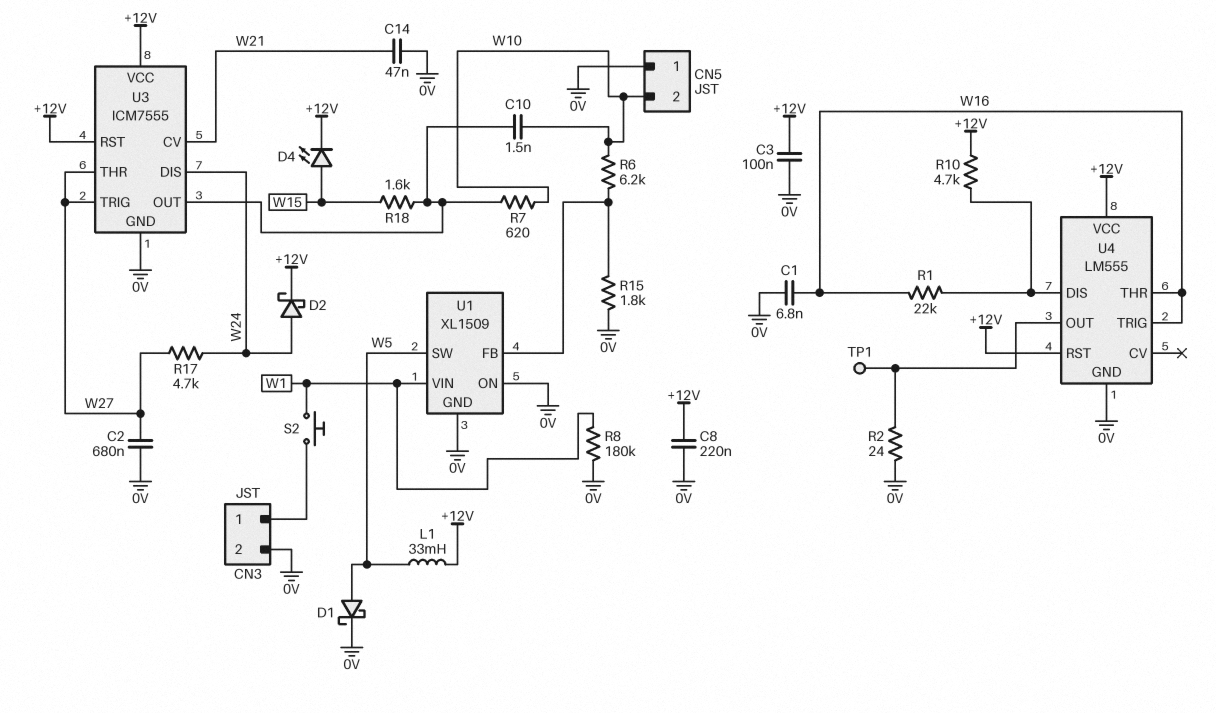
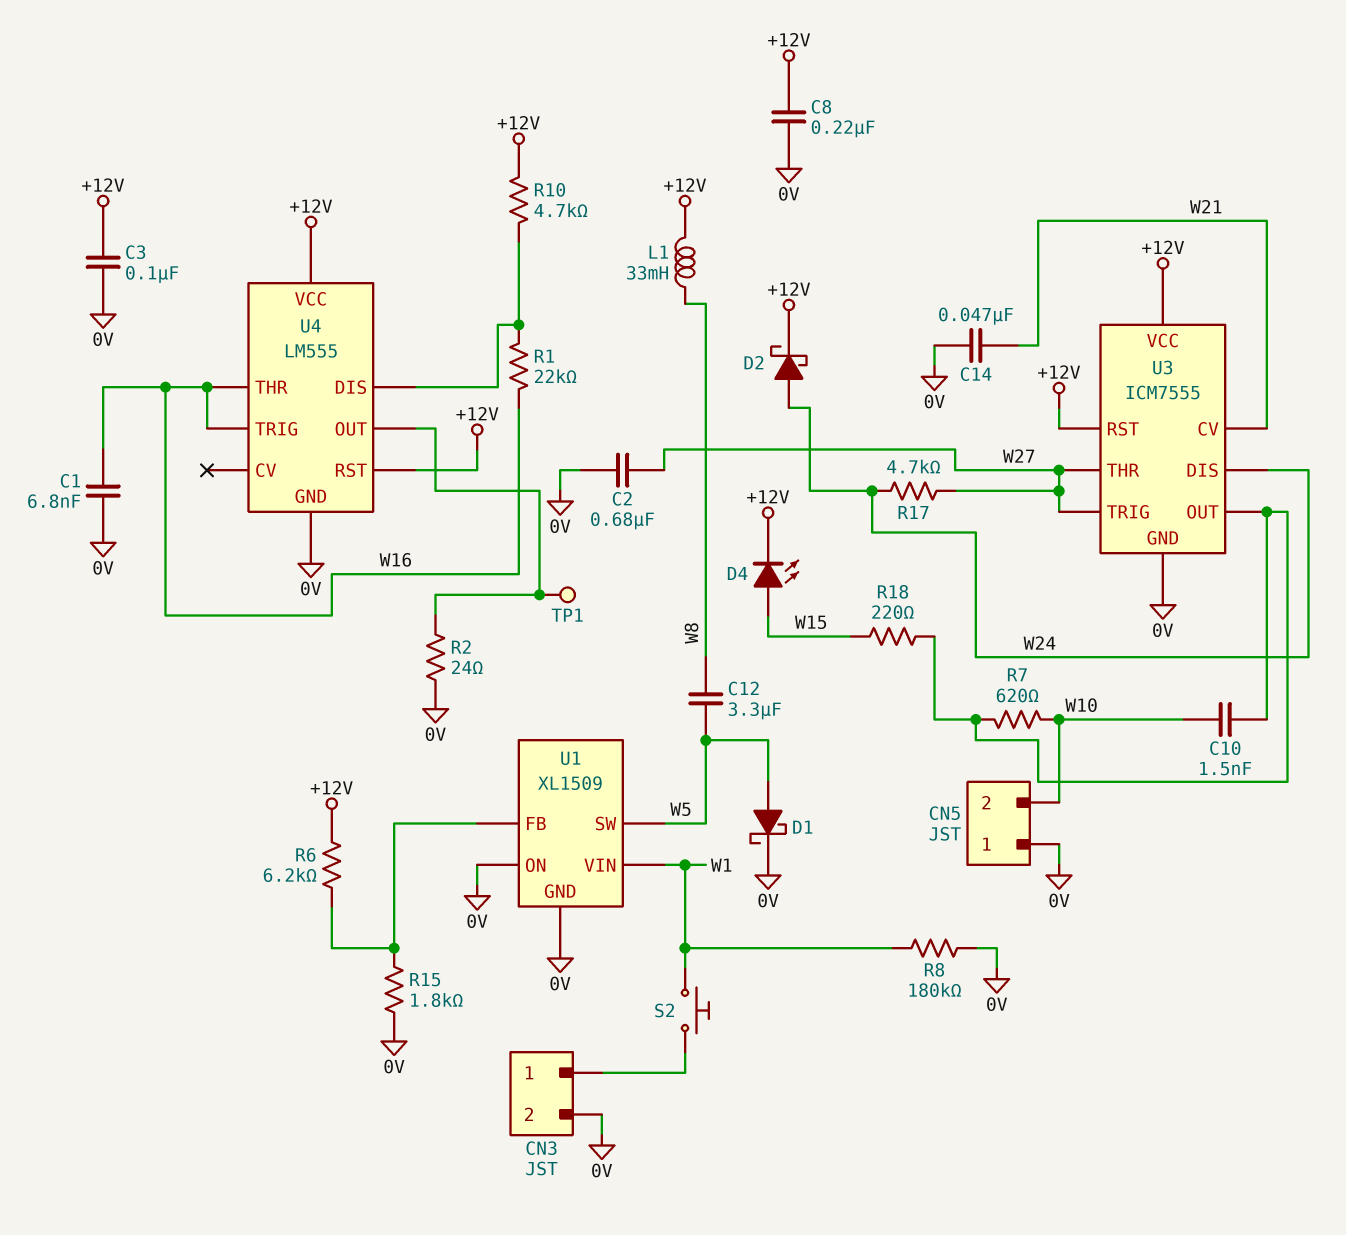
C12: none -> 3.3uF (W5, W8)
L1: 33mH (+12V, W5) -> 33mH (+12V, W8)
R6: 6.2k (U1/FB, W10) -> 6.2k (+12V, U1/FB)
R18: 1.6k (U3/OUT, W15) -> 220 (U3/OUT, W15)

